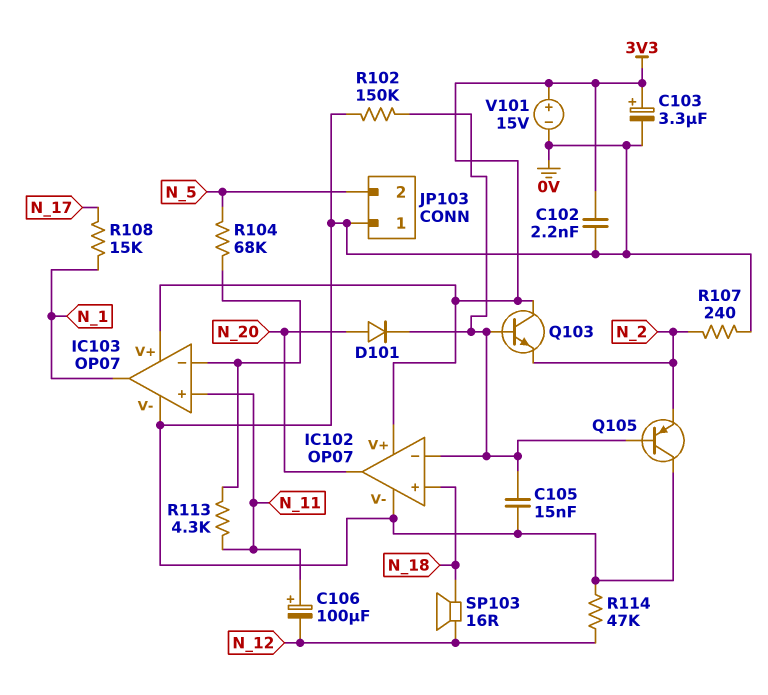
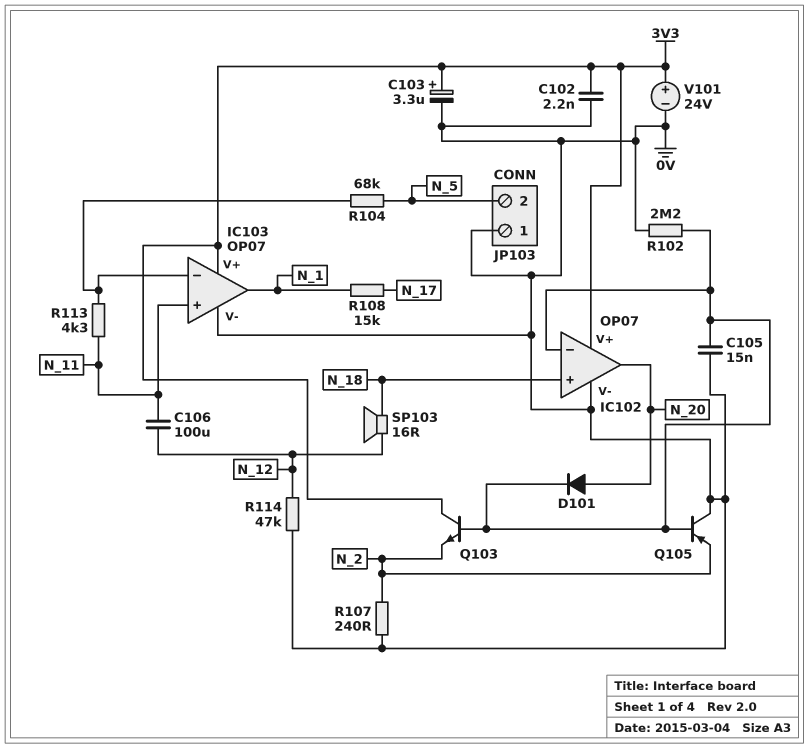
C106: 100uF (plus N_11, minus N_12) -> 100uF (N_11, N_12)
R102: 150k (0V, IC102/in-) -> 2.2M (0V, IC102/in-)
V101: 15V (plus 3V3, minus 0V) -> 24V (plus 3V3, minus 0V)

